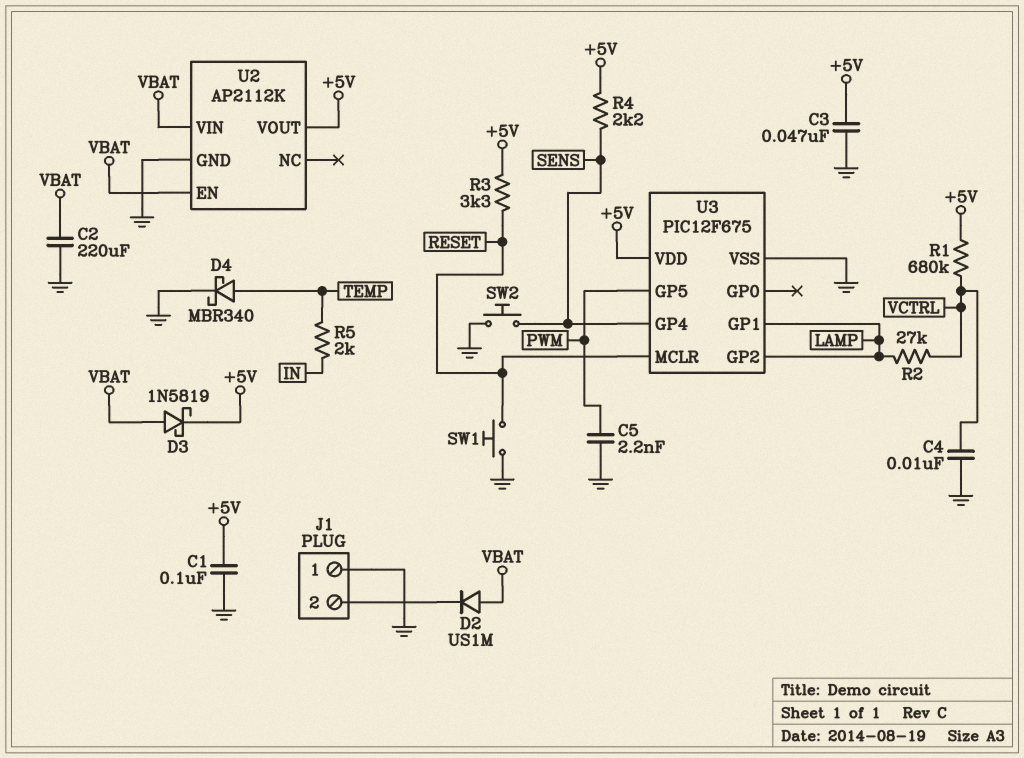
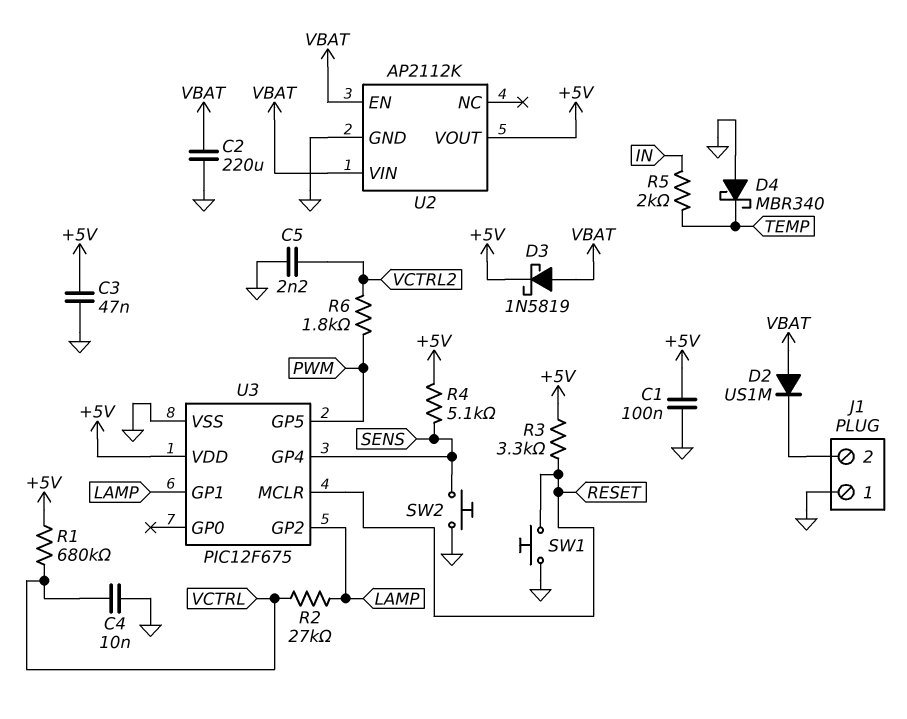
C5: 2.2nF (GND, PWM) -> 2.2nF (GND, VCTRL2)
D4: schottky MBR340 (A TEMP, K GND) -> schottky MBR340 (A GND, K TEMP)
R4: 2.2k (+5V, SENS) -> 5.1k (+5V, SENS)
R6: none -> 1.8k (PWM, VCTRL2)

